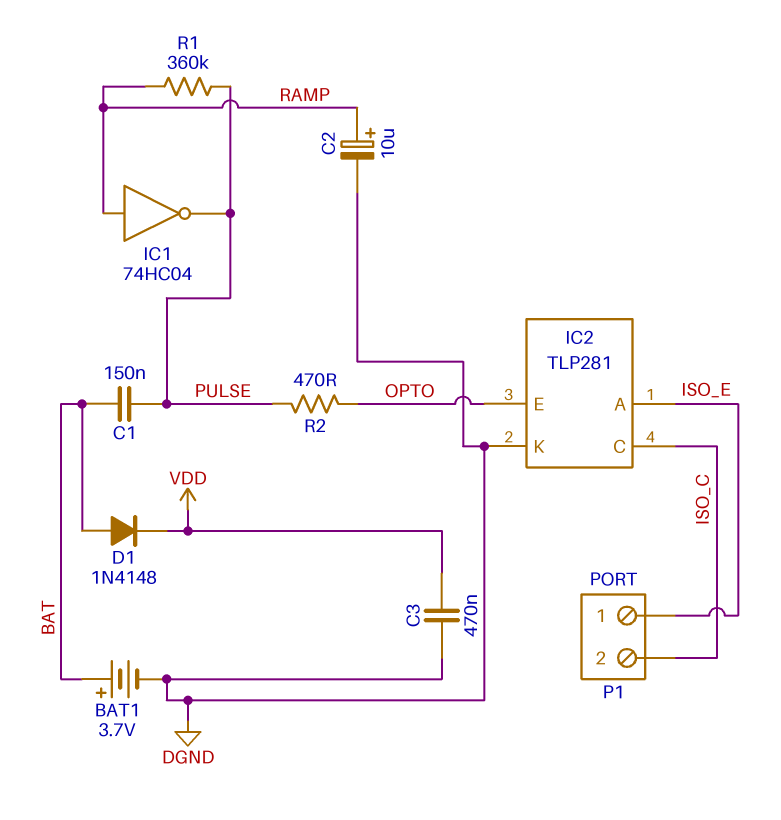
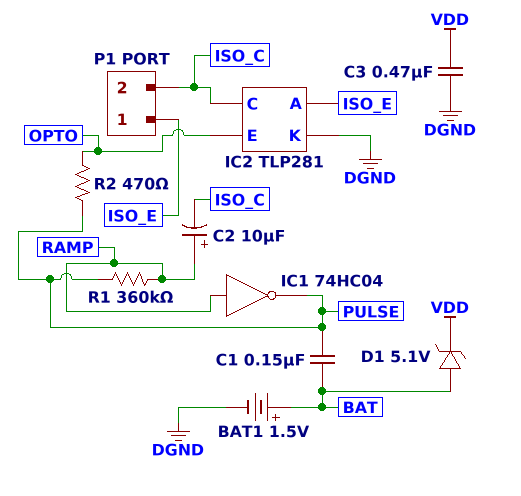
BAT1: 3.7V (plus BAT, minus DGND) -> 1.5V (plus BAT, minus DGND)
C2: 10uF (plus RAMP, minus DGND) -> 10uF (plus RAMP, minus ISO_C)
D1: diode 1N4148 (A BAT, K VDD) -> zener 5.1V (A BAT, K VDD)

